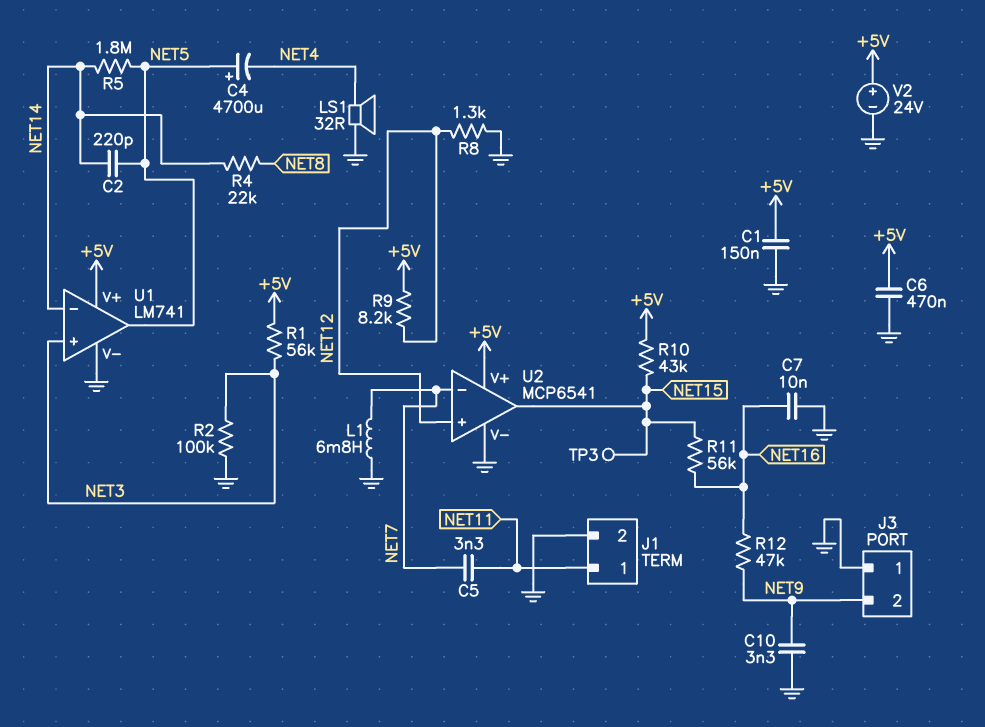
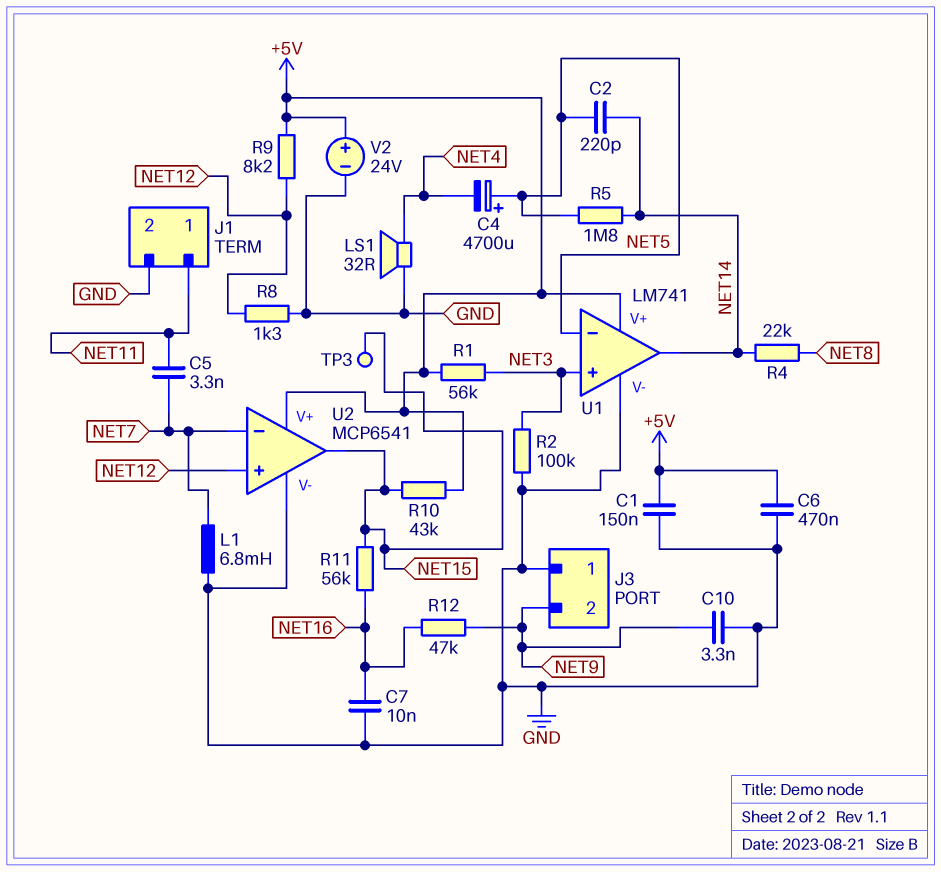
U1 pin in-: NET14 -> NET5
U1 pin out: NET5 -> NET14

